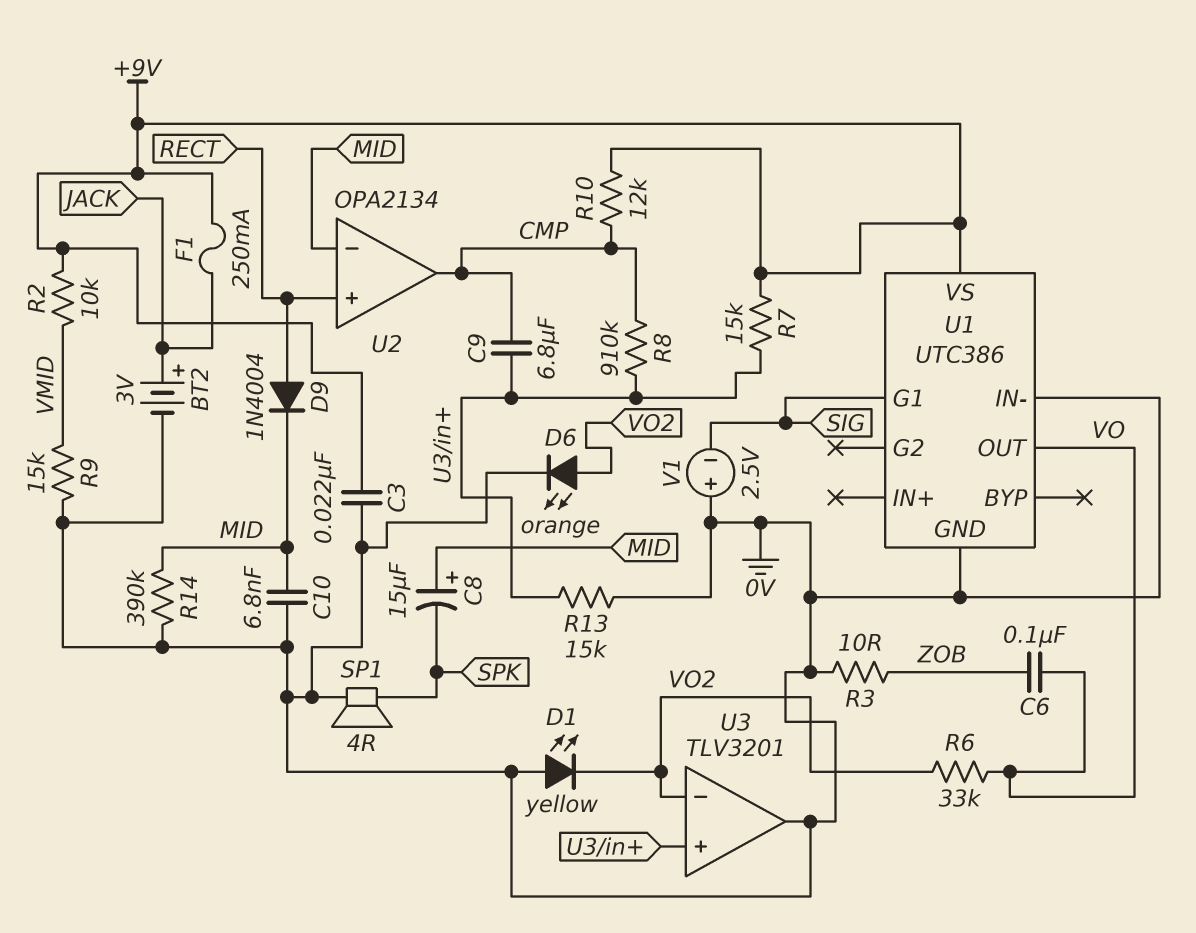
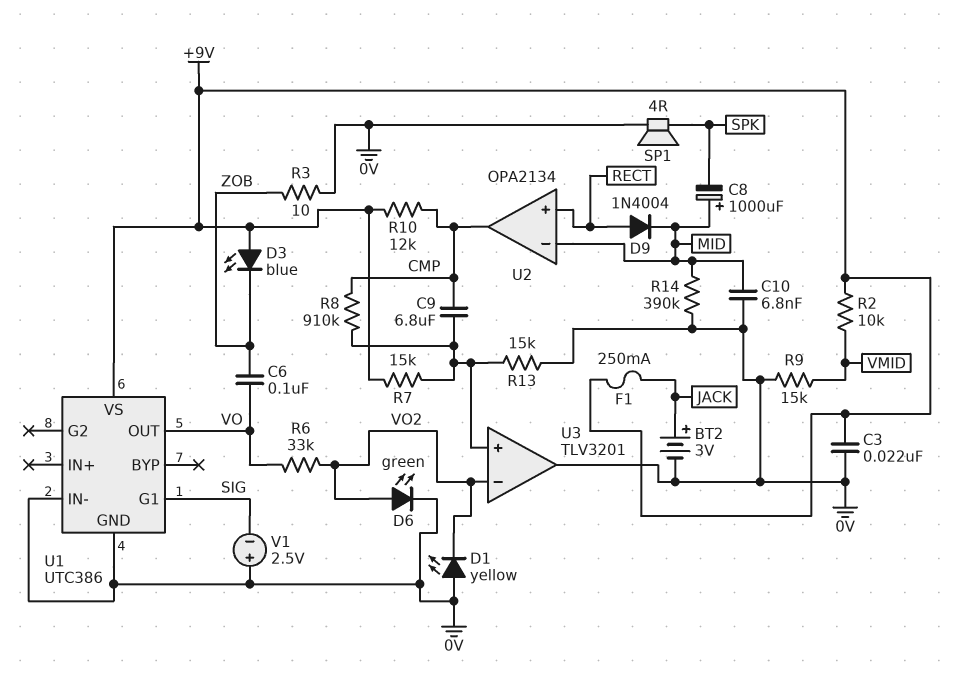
C8: 15uF (plus MID, minus SPK) -> 1000uF (plus MID, minus SPK)
D3: none -> LED blue (A +9V, K ZOB)
D6: LED orange (A VO2, K 0V) -> LED green (A VO2, K 0V)

